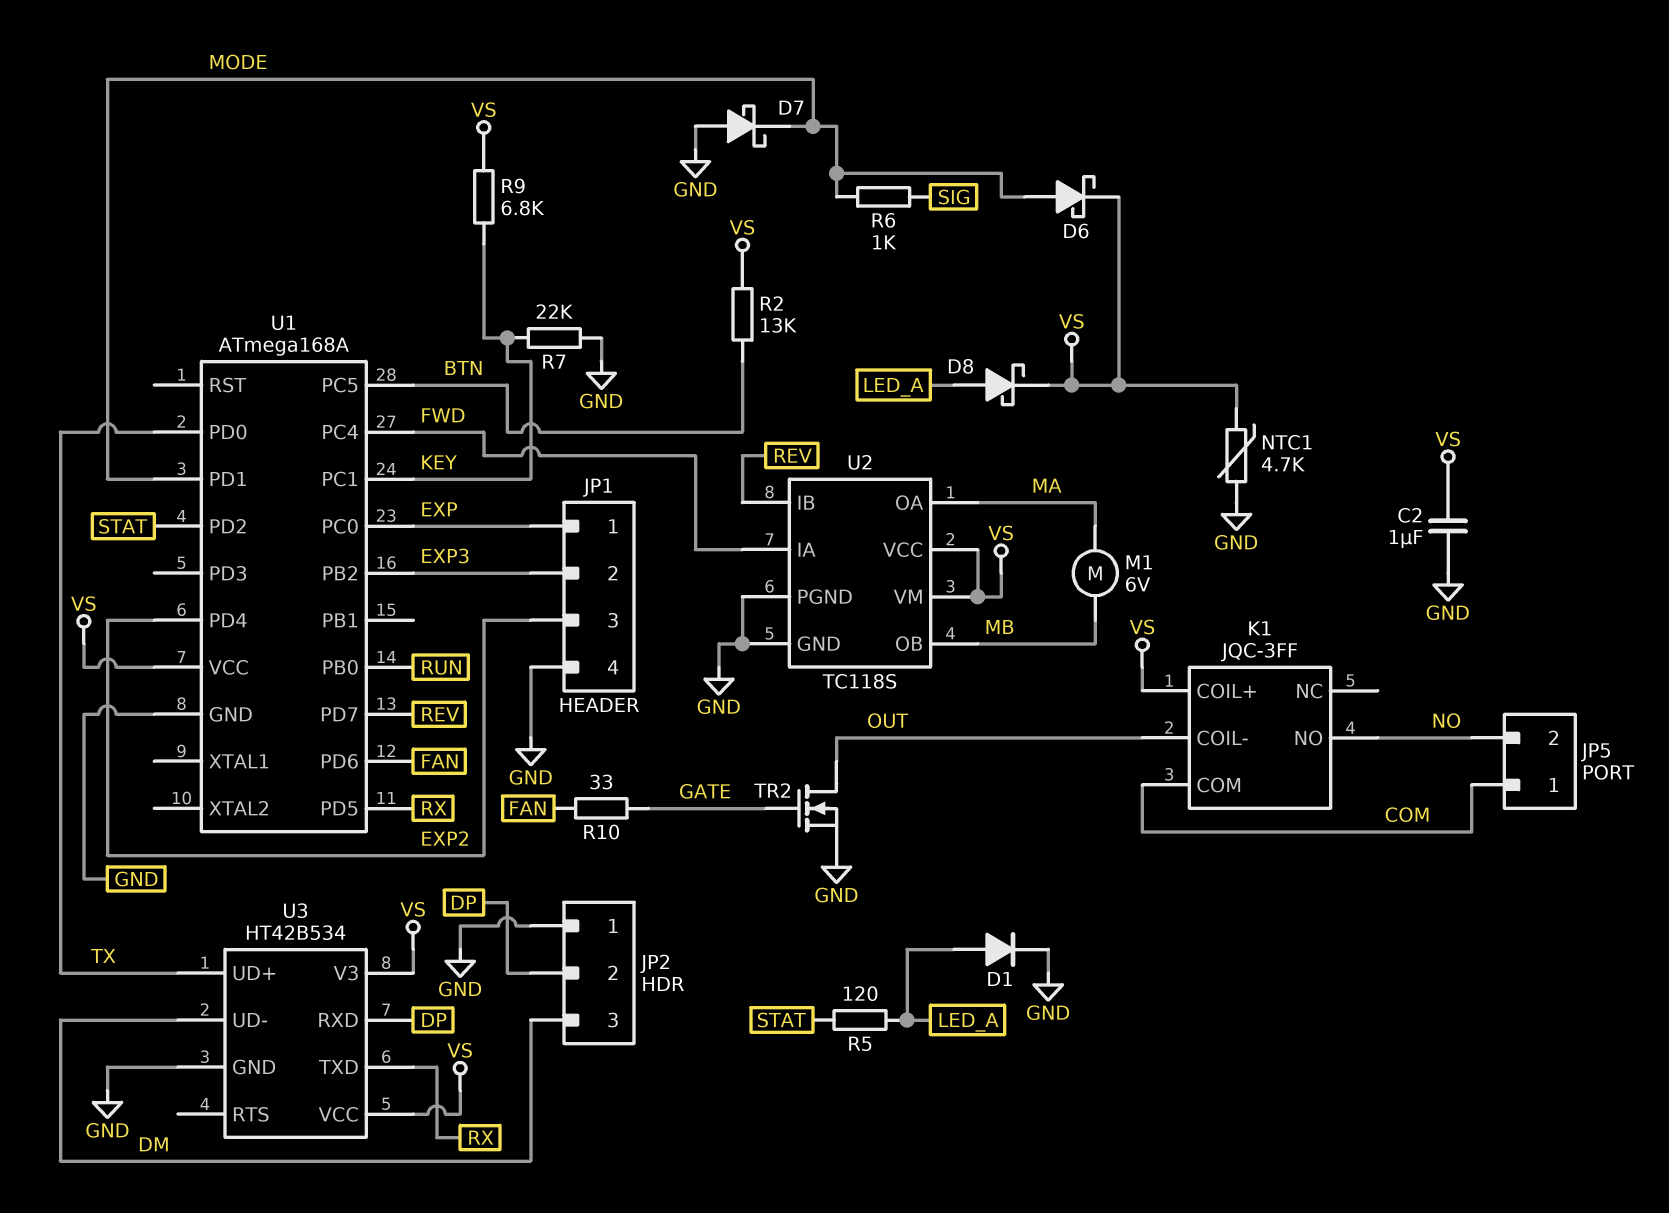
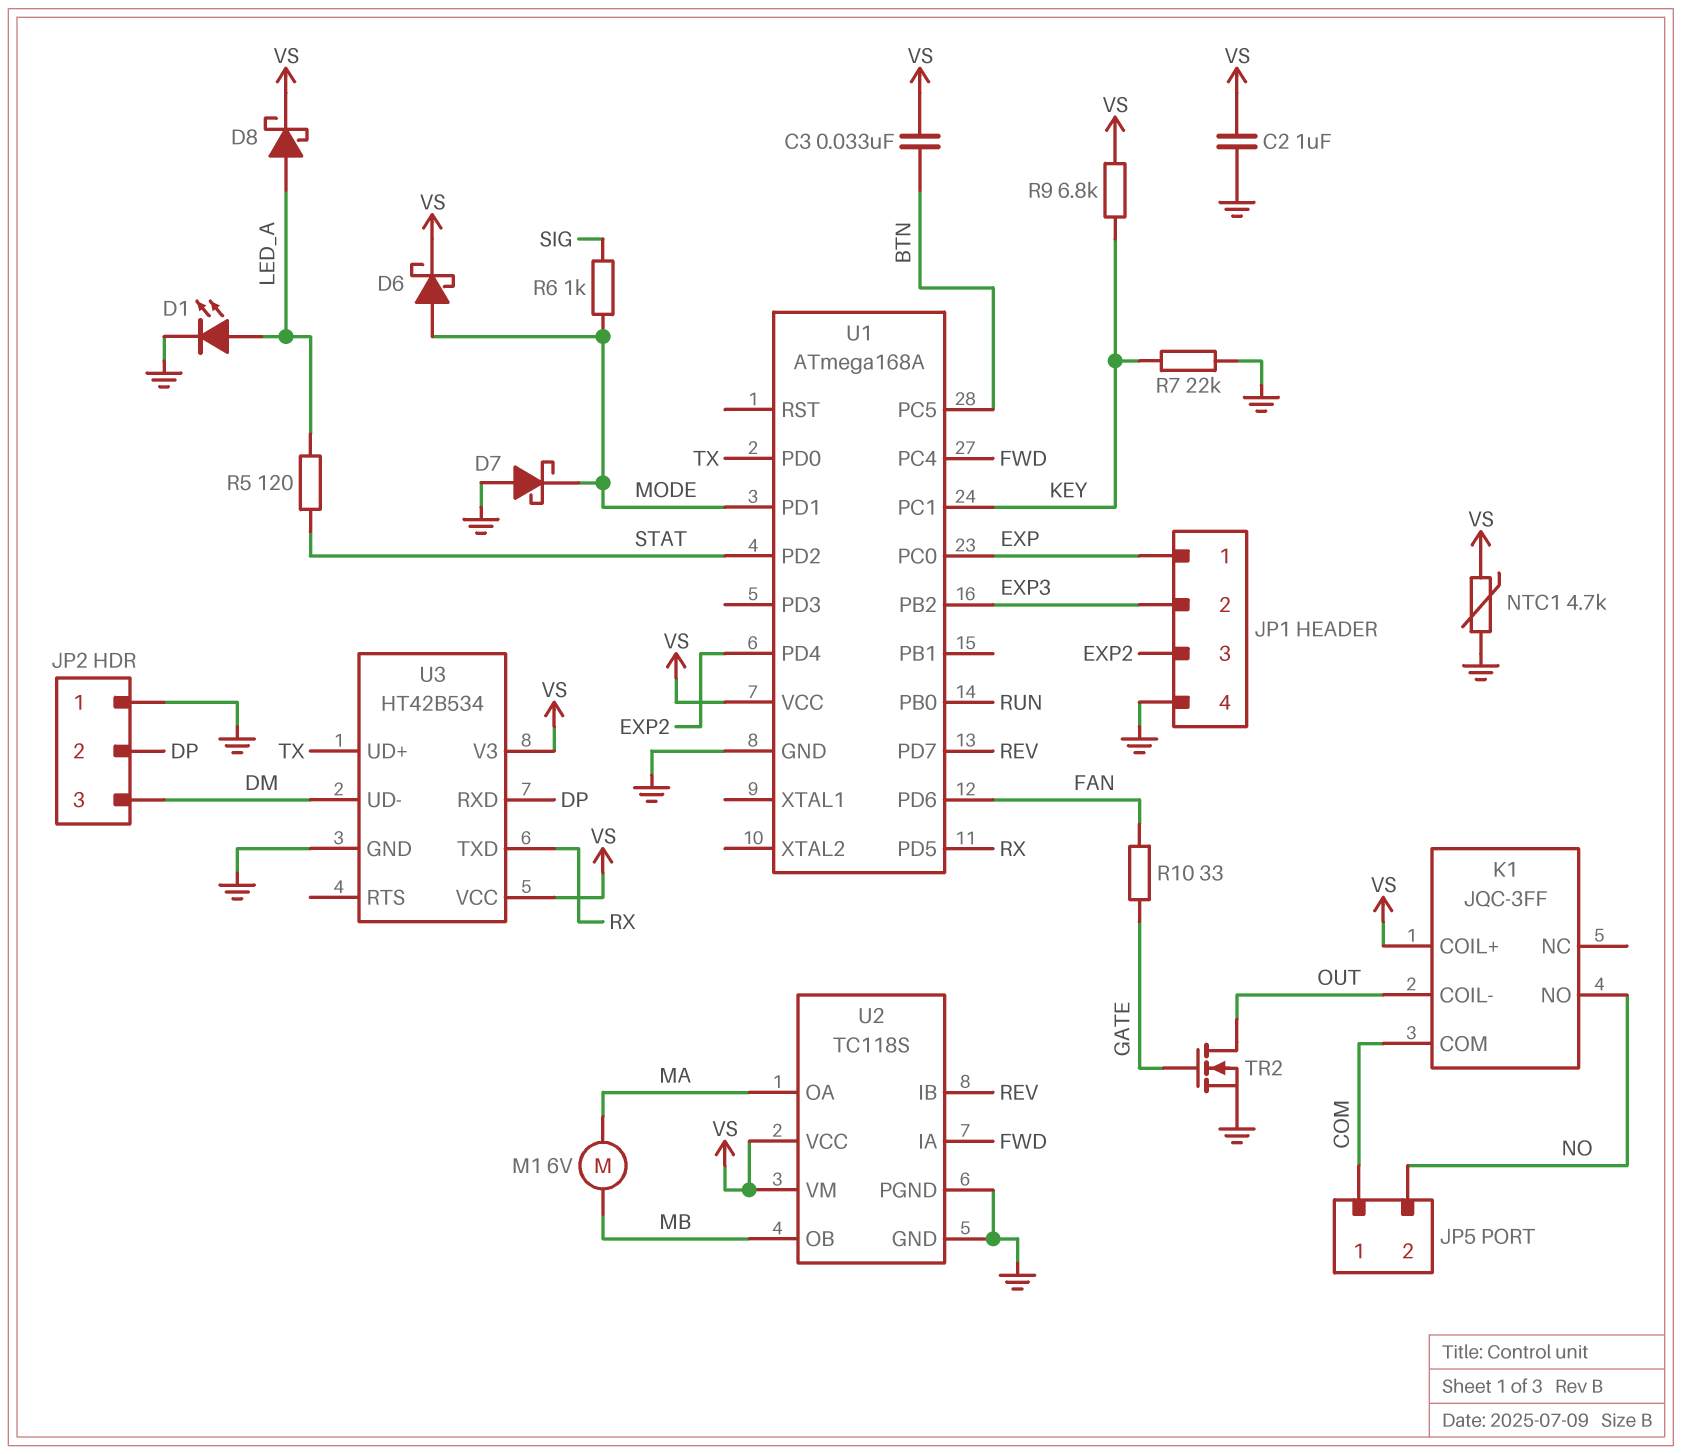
C3: none -> 33nF (BTN, VS)
D1: diode (A LED_A, K GND) -> LED (A LED_A, K GND)
R2: 13k (BTN, VS) -> none

